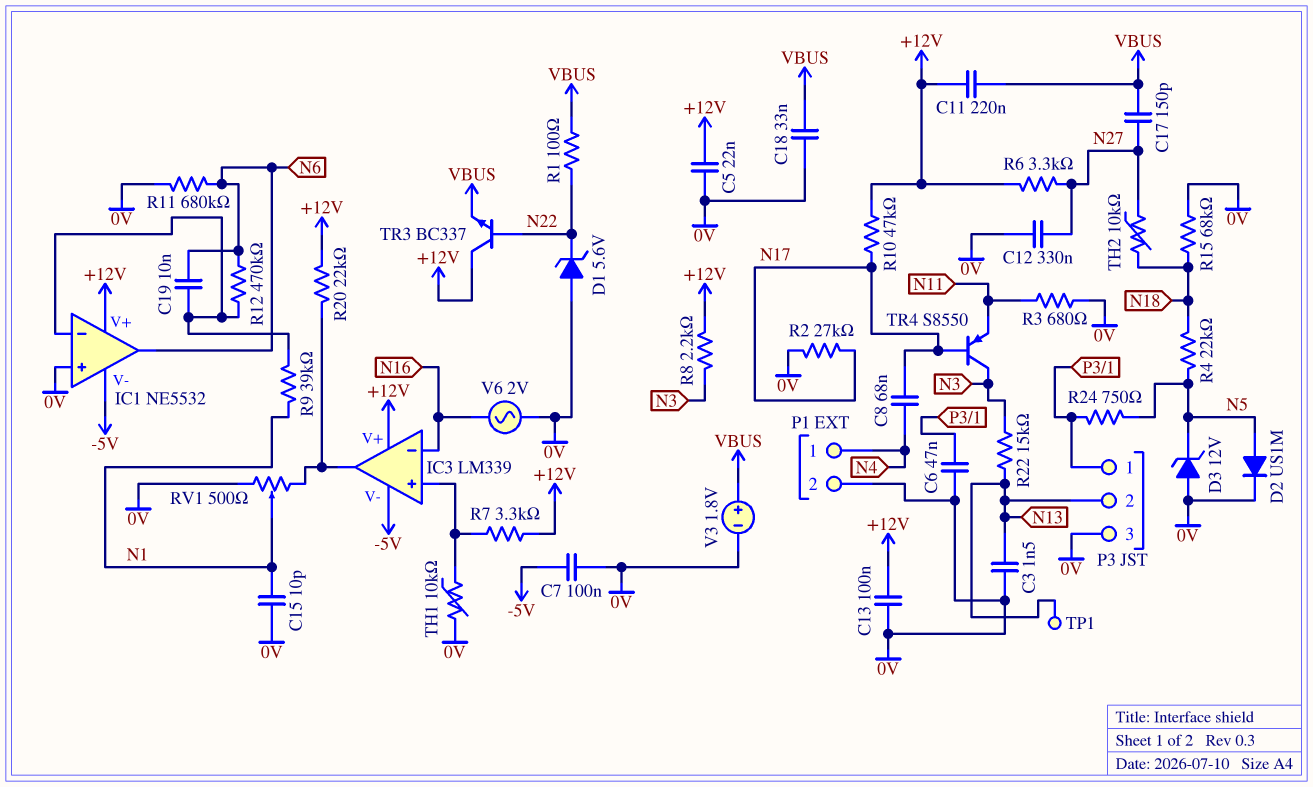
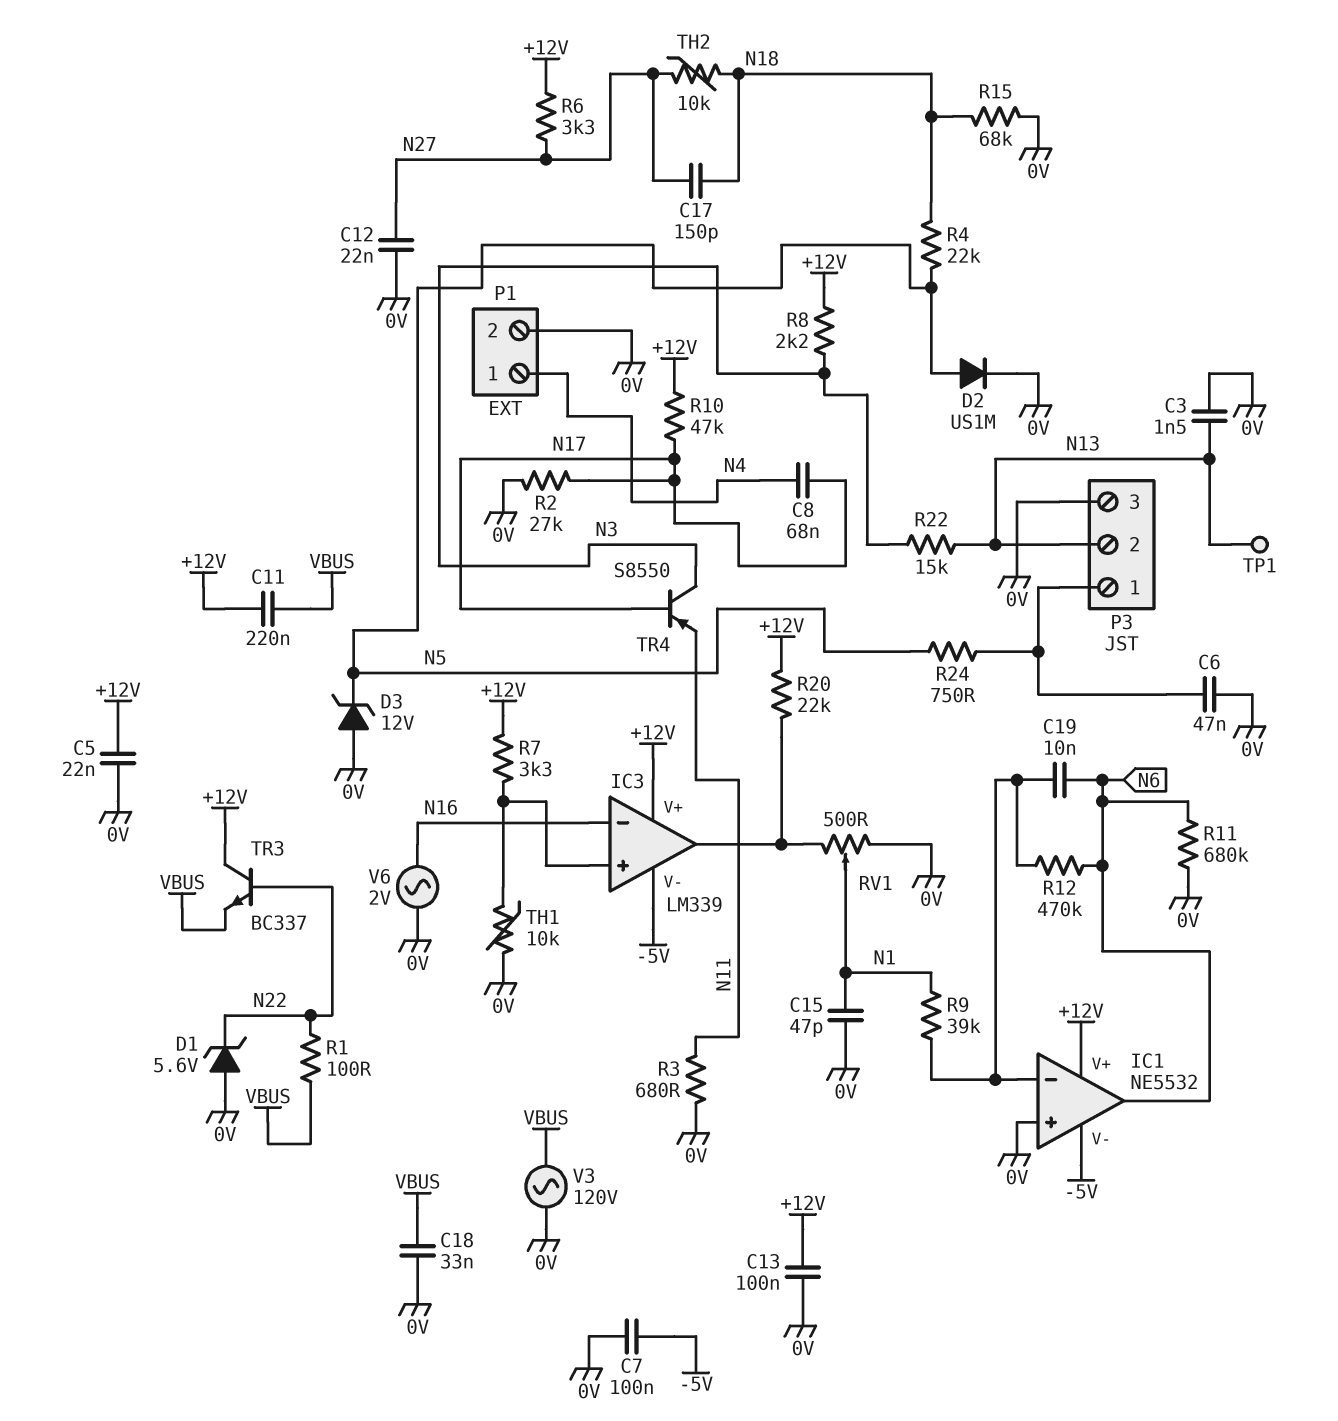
C12: 330nF (0V, N27) -> 22nF (0V, N27)
C15: 10pF (0V, N1) -> 47pF (0V, N1)
C17: 150pF (N27, VBUS) -> 150pF (N18, N27)
V3: 1.8V (plus VBUS, minus 0V) -> AC 120V (0V, VBUS)

